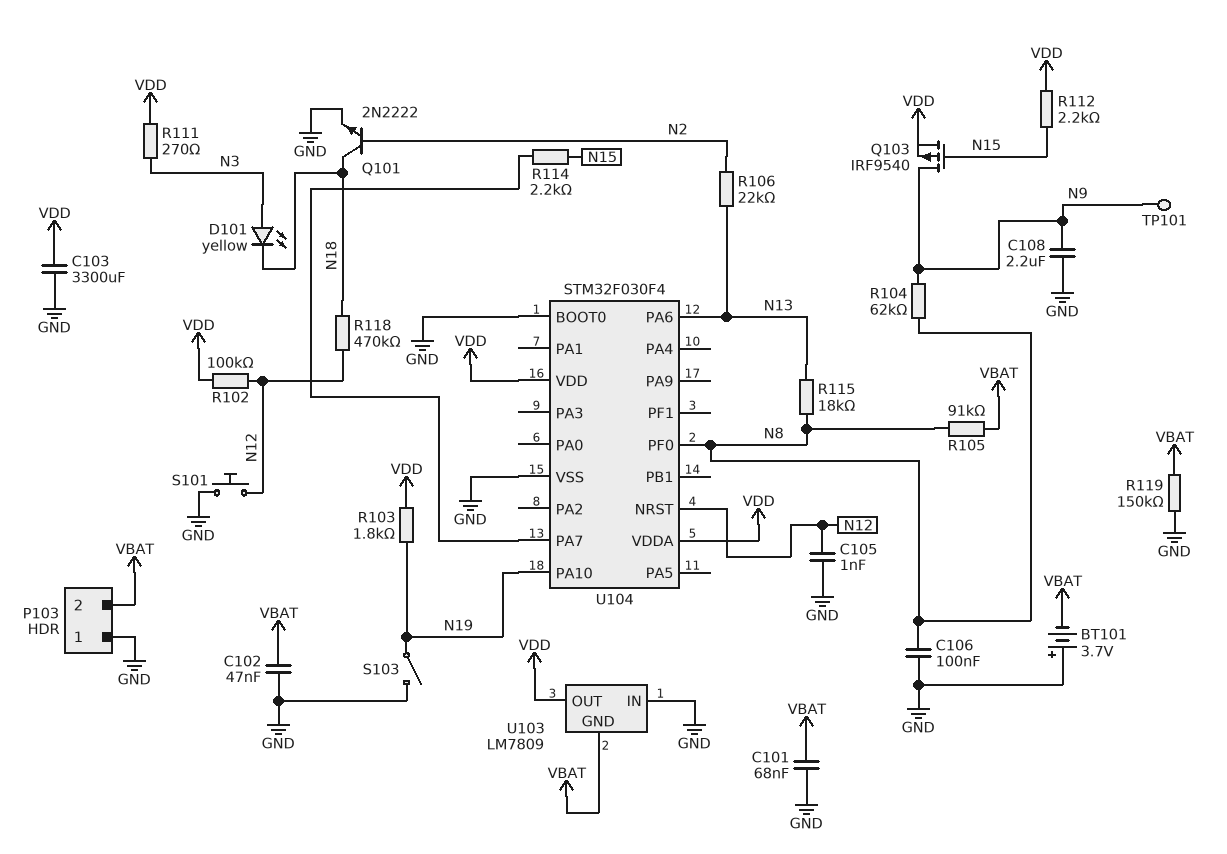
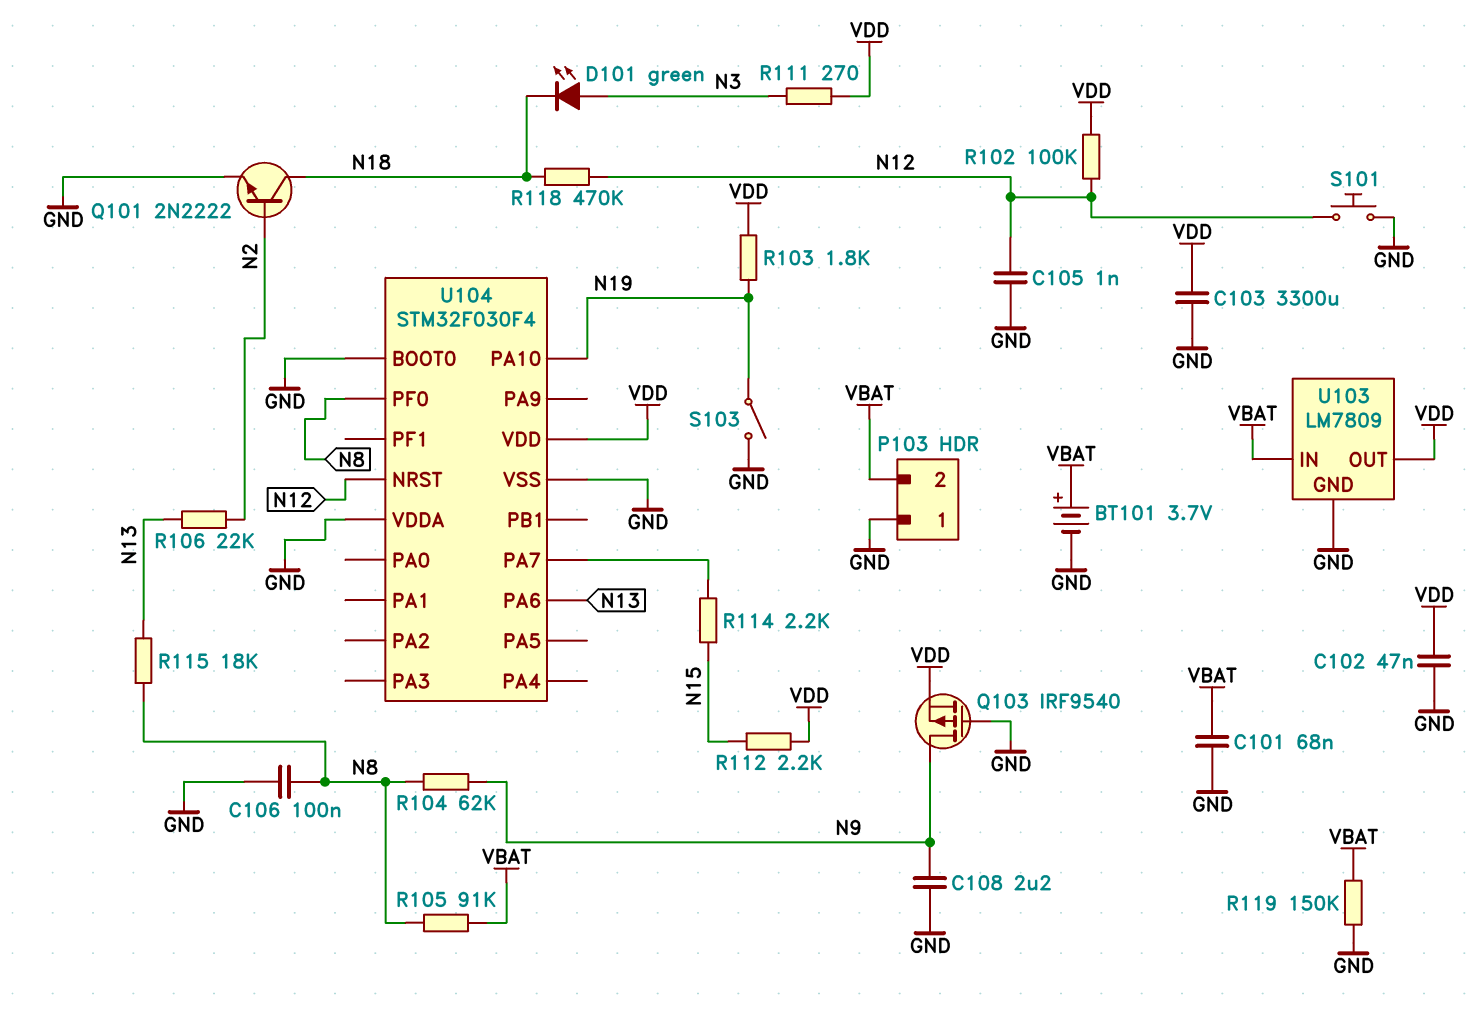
BT101: 3.7V (plus GND, minus VBAT) -> 3.7V (plus VBAT, minus GND)
C102: 47nF (GND, VBAT) -> 47nF (GND, VDD)
D101: LED yellow (A N3, K N18) -> LED green (A N3, K N18)
Q103: PMOS IRF9540 (G N15, D N9, S VDD) -> PMOS IRF9540 (G GND, D N9, S VDD)
TP101: test point (N9) -> none
U103 pin GND: VBAT -> GND
U103 pin IN: GND -> VBAT
U104 pin VDDA: VDD -> GND

